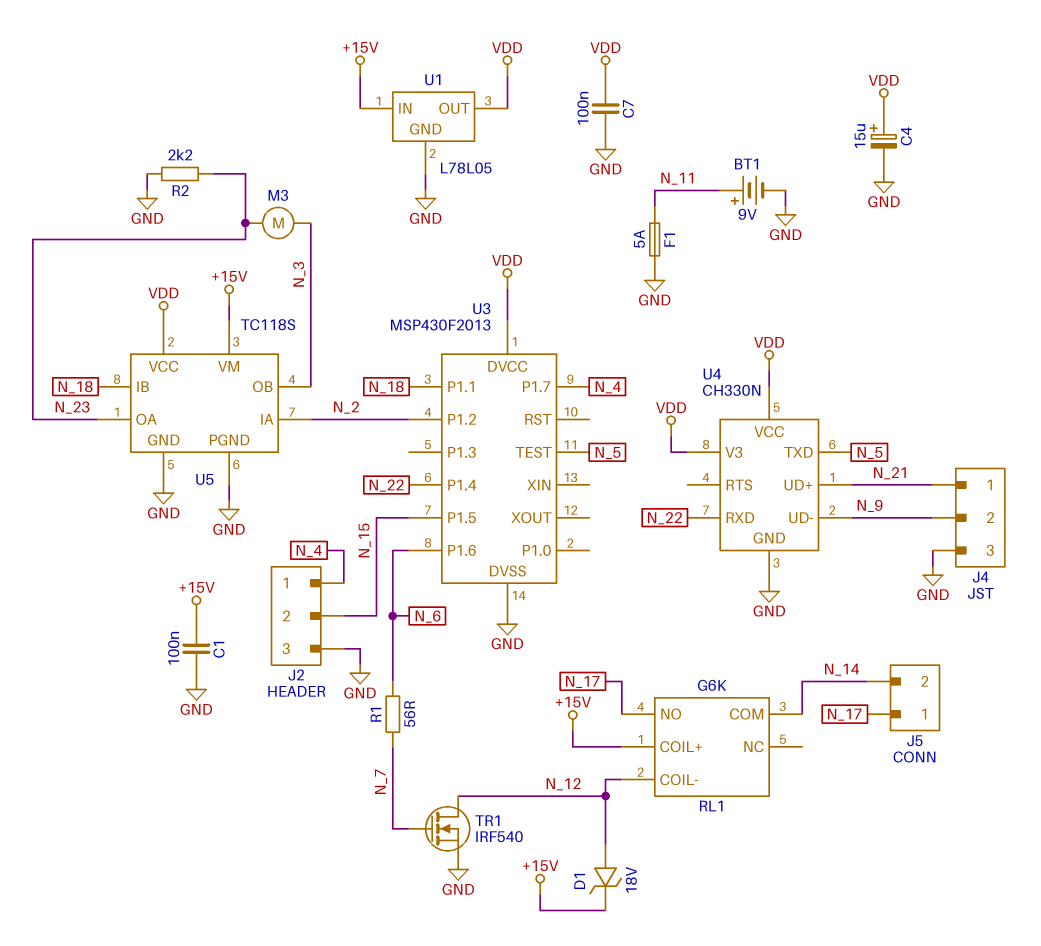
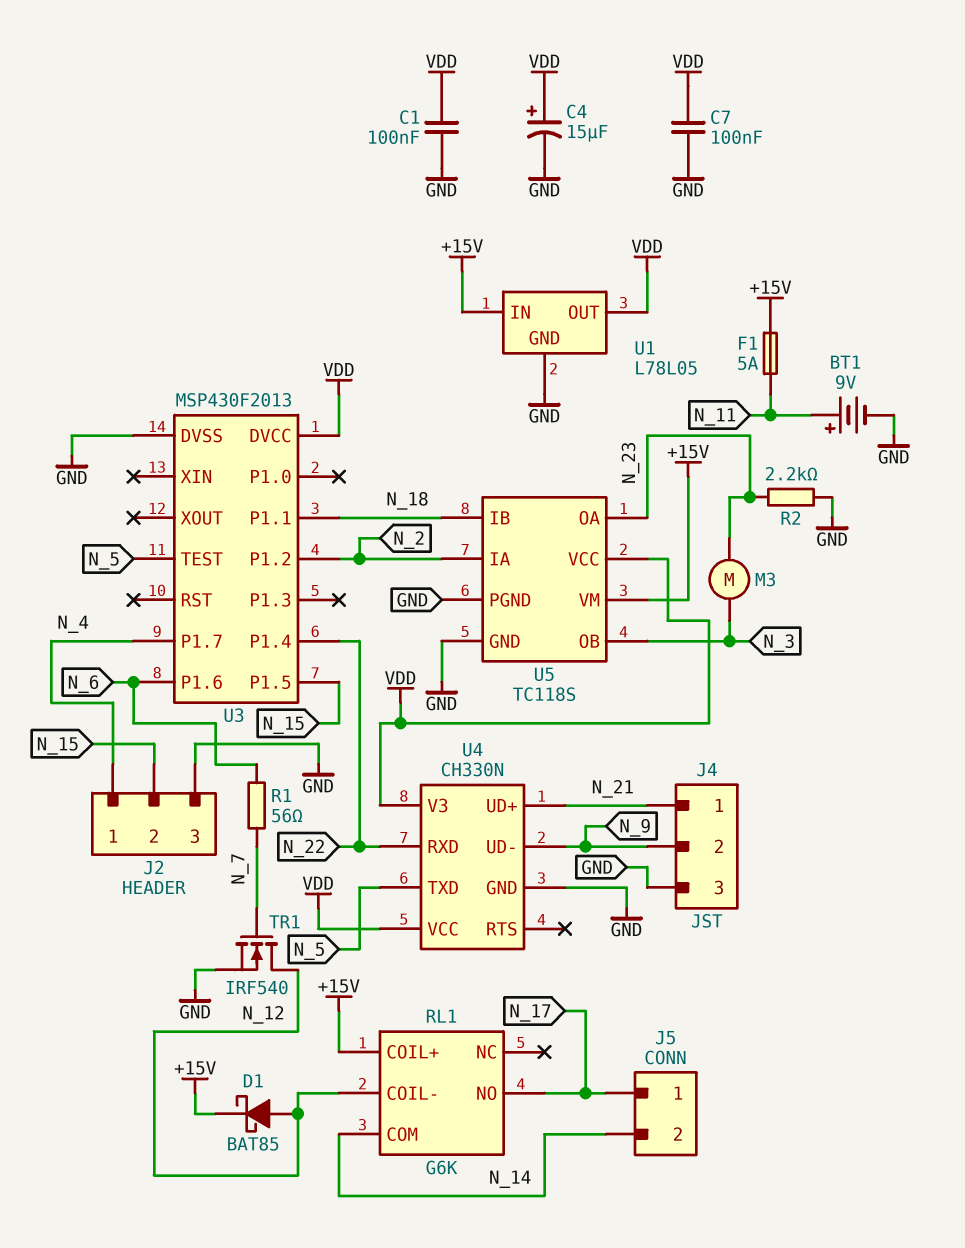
C1: 100nF (+15V, GND) -> 100nF (GND, VDD)
D1: zener 18V (A N_12, K +15V) -> schottky BAT85 (A N_12, K +15V)
F1: 5A (GND, N_11) -> 5A (+15V, N_11)

